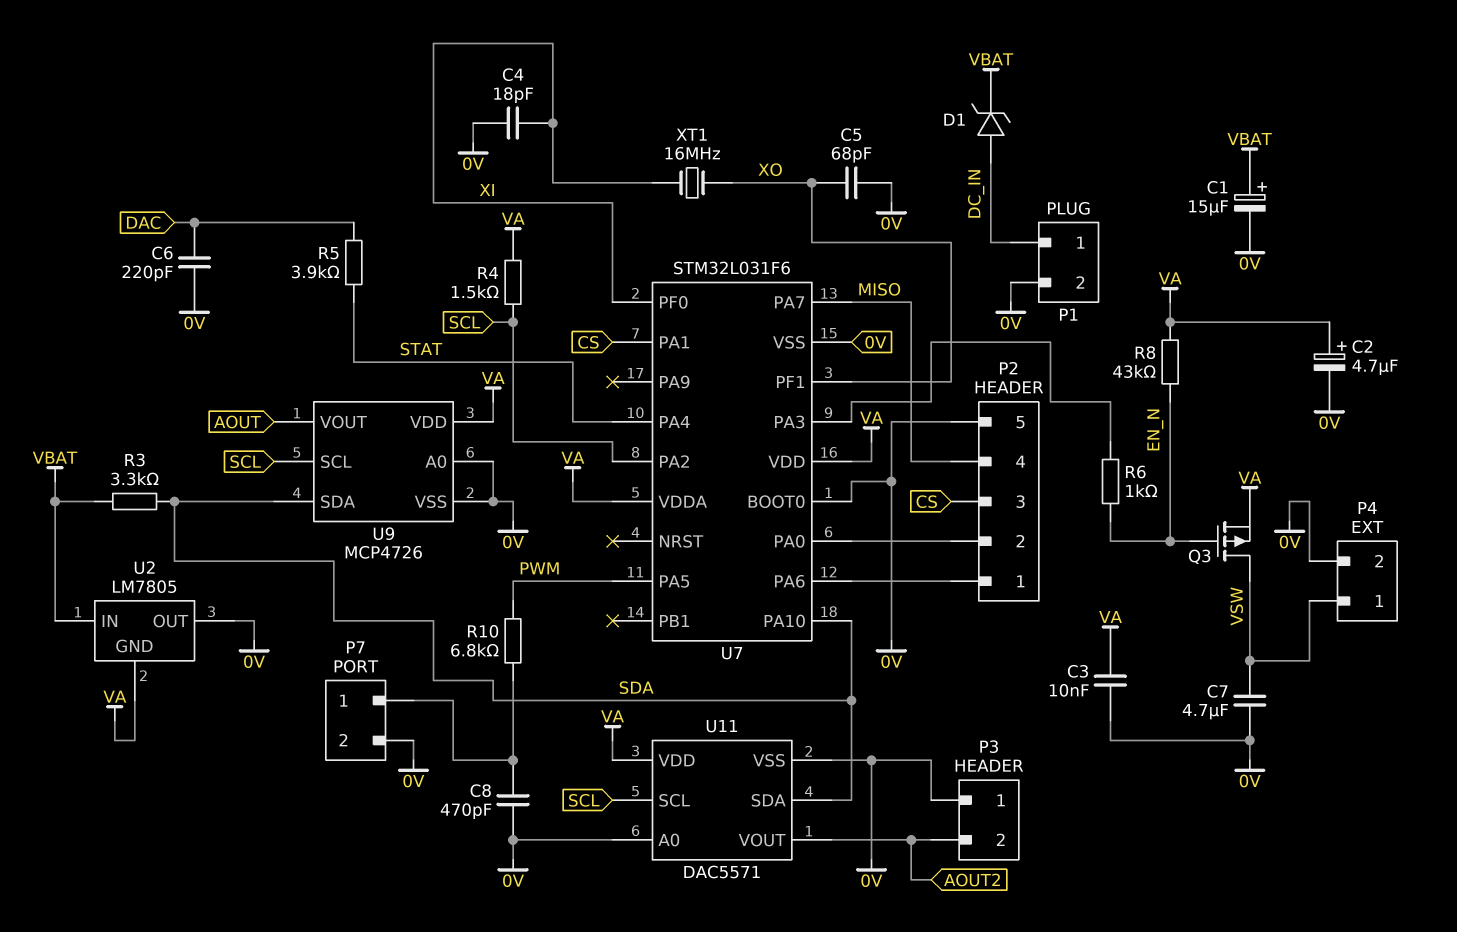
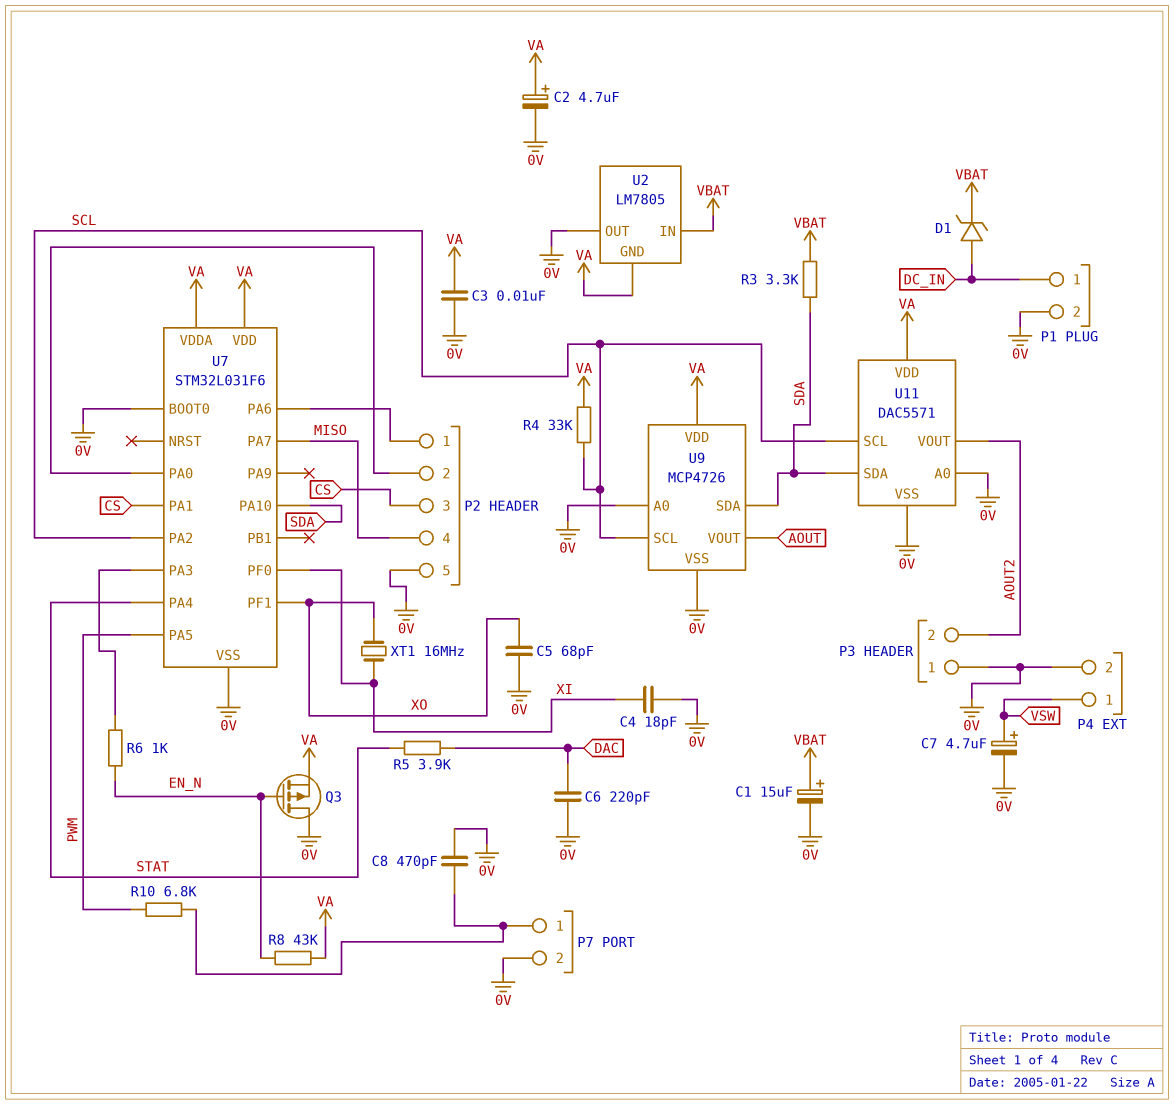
C7: 4.7uF (0V, VSW) -> 4.7uF (plus VSW, minus 0V)
Q3: PMOS (G EN_N, D VSW, S VA) -> PMOS (G EN_N, D 0V, S VA)
R4: 1.5k (SCL, VA) -> 33k (SCL, VA)

